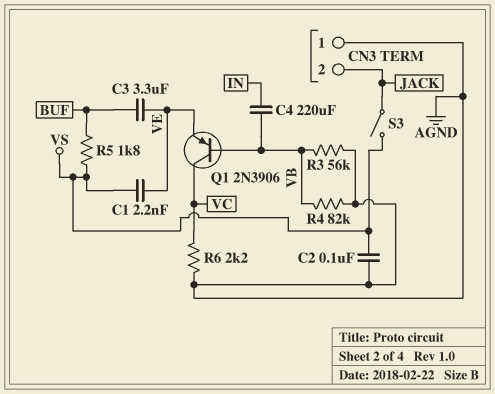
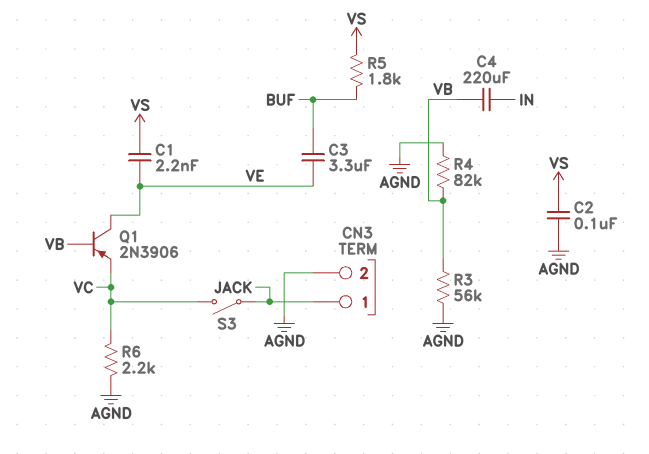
CN3 pin 1: AGND -> JACK
CN3 pin 2: JACK -> AGND
Q1: PNP 2N3906 (B VB, C VC, E VE) -> PNP 2N3906 (B VB, C VE, E VC)
S3: switch (JACK, VS) -> switch (JACK, VC)

